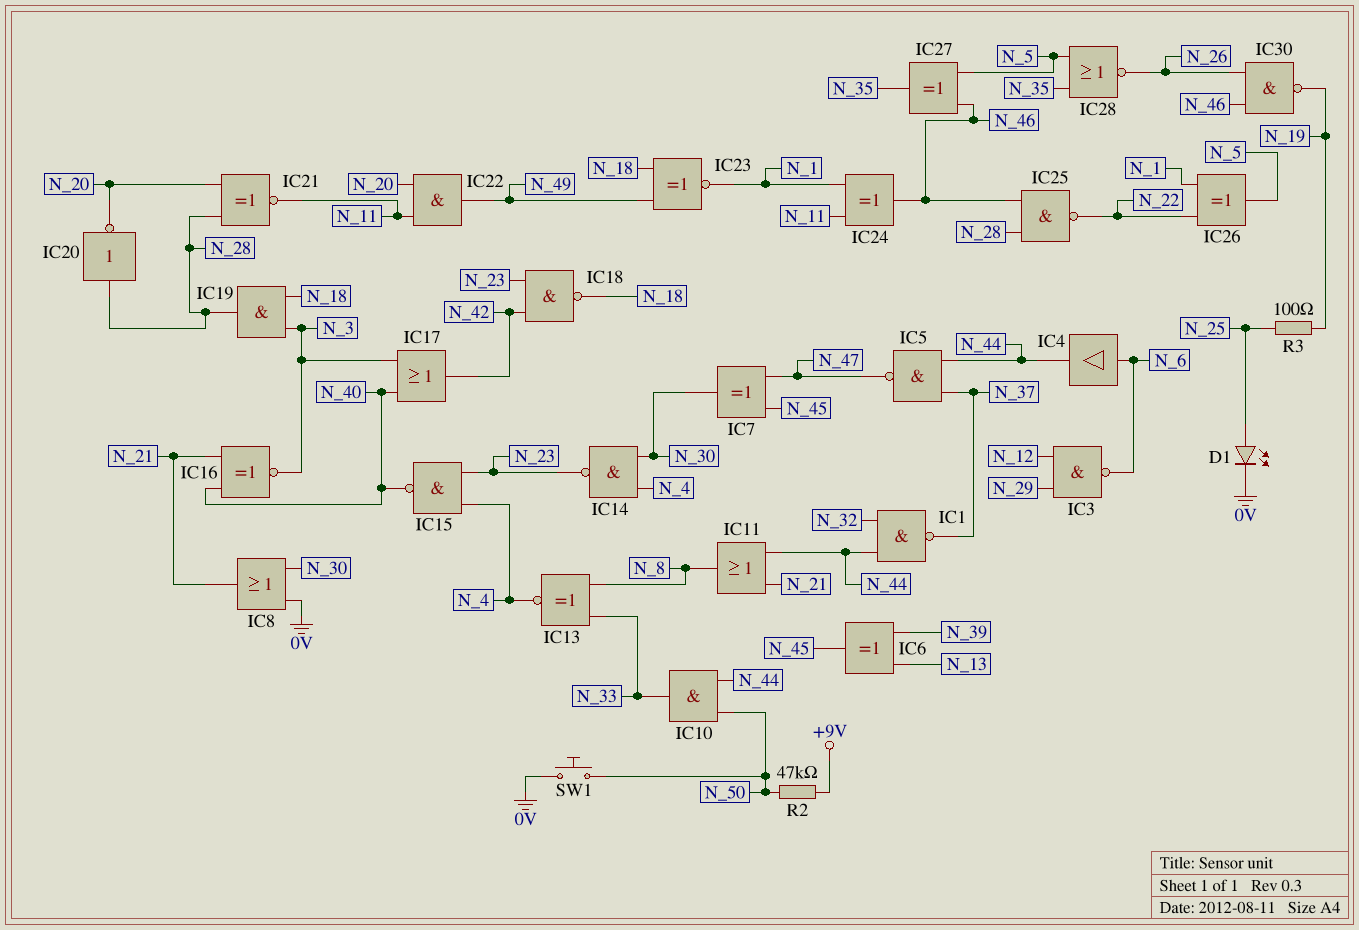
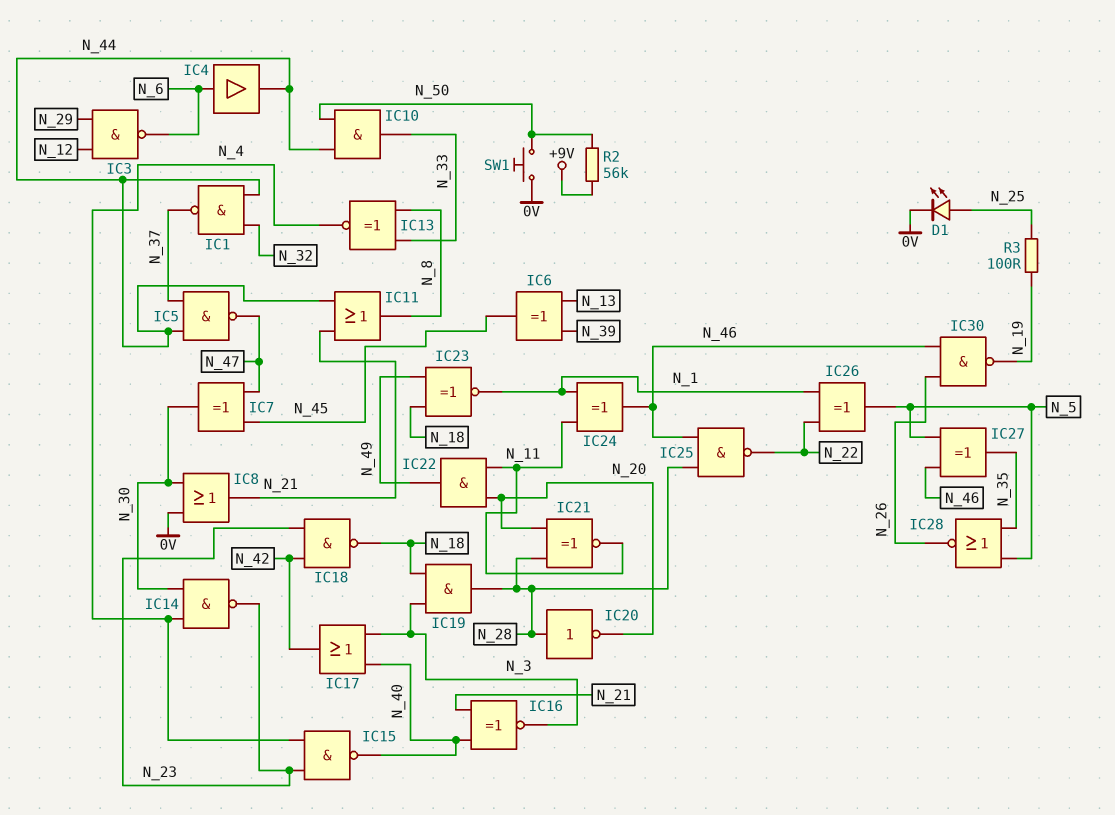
R2: 47k (+9V, N_50) -> 56k (+9V, N_50)

